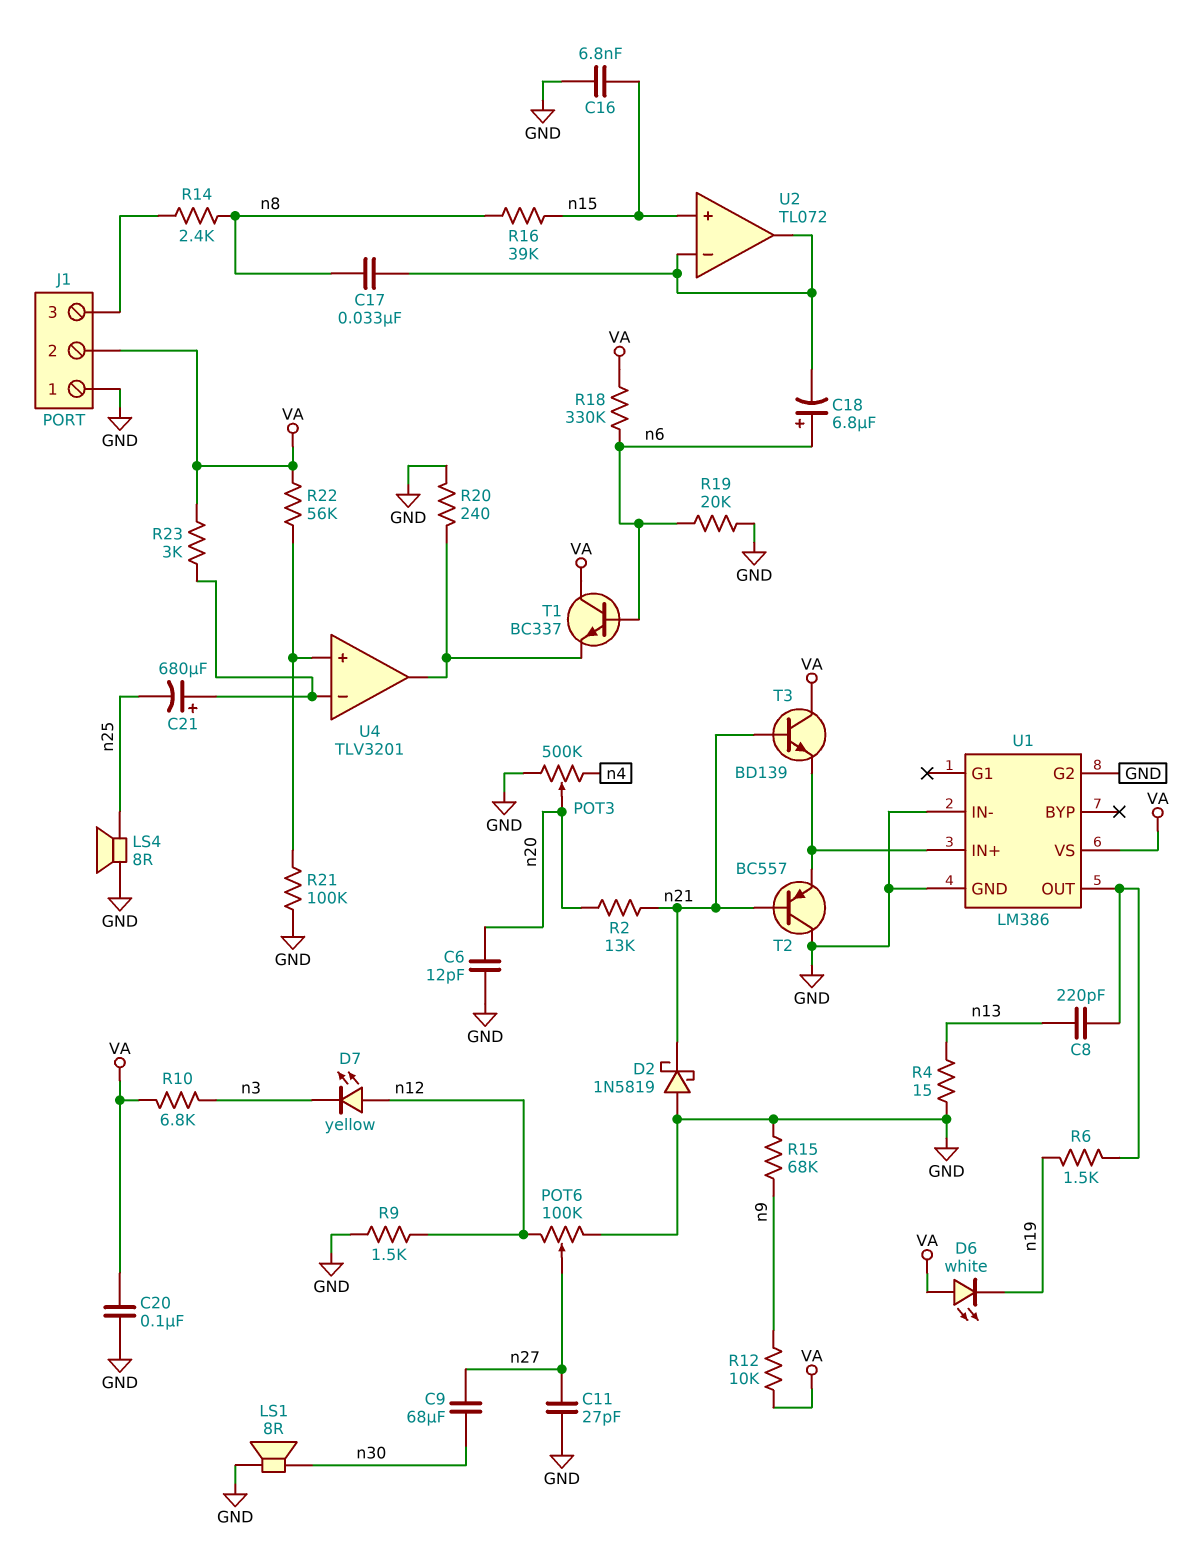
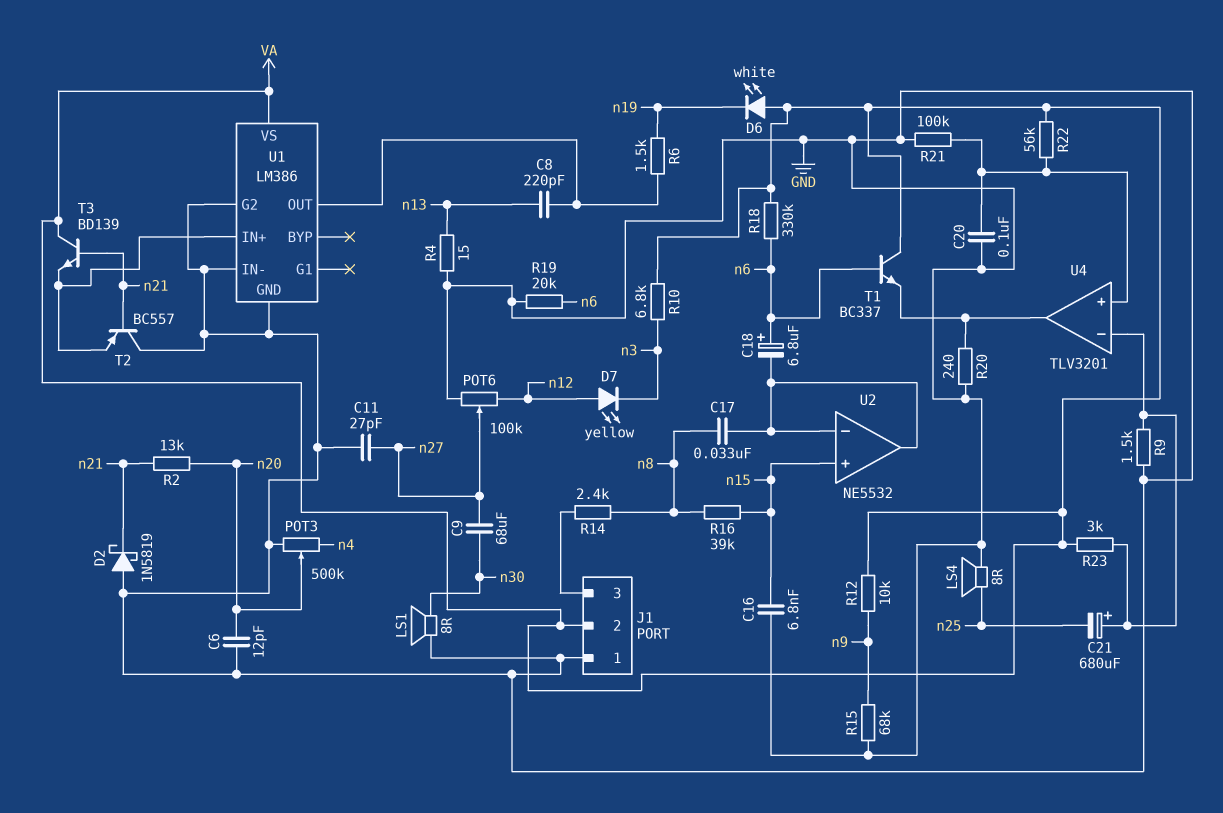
C20: 100nF (GND, VA) -> 100nF (GND, U4/in+)
R9: 1.5k (GND, n12) -> 1.5k (GND, U4/in-)
U2: TL072 -> NE5532

